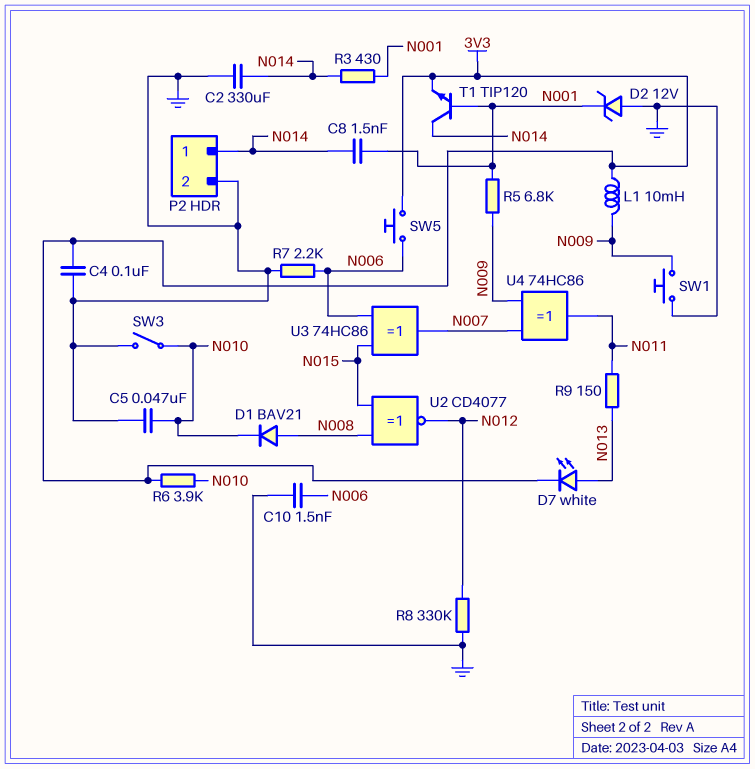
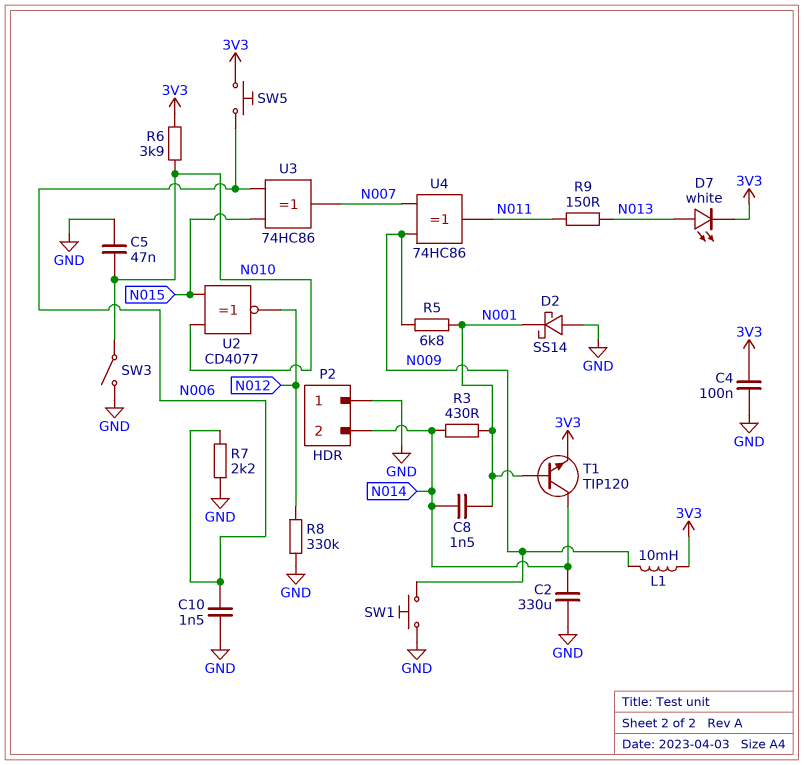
D1: diode BAV21 (A N008, K N010) -> none
D2: zener 12V (A GND, K N001) -> schottky SS14 (A GND, K N001)
P2 pin 1: N014 -> GND
P2 pin 2: GND -> N014
U2: XNOR CD4077 (in N008, in N015, out N012) -> XNOR CD4077 (in N010, in N015, out N012)

